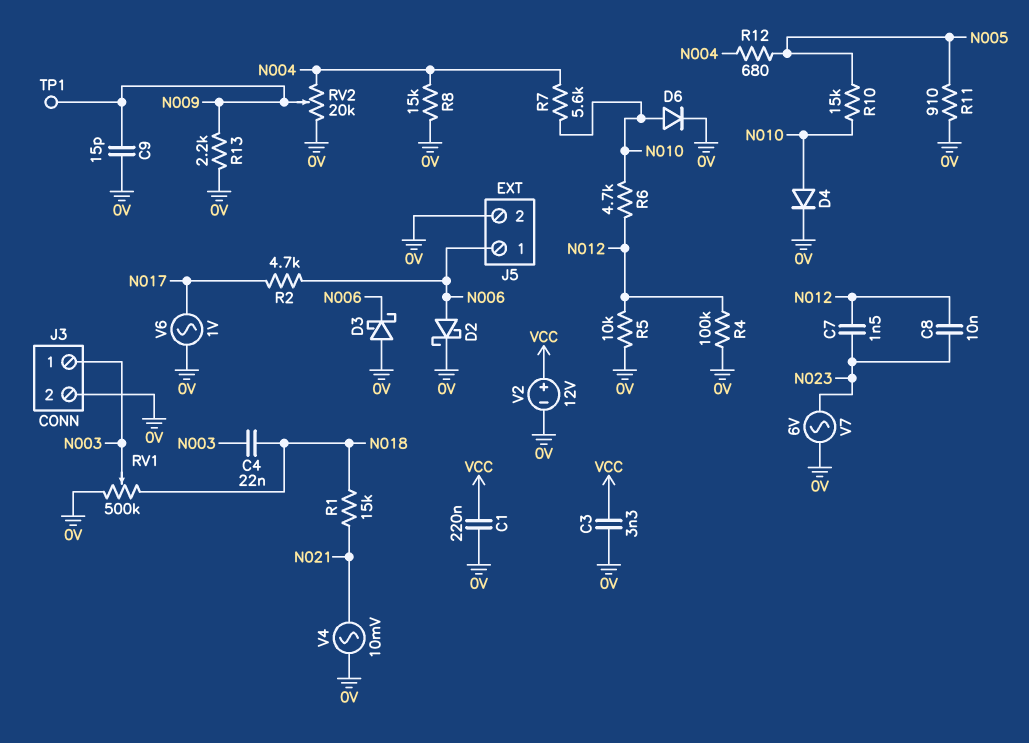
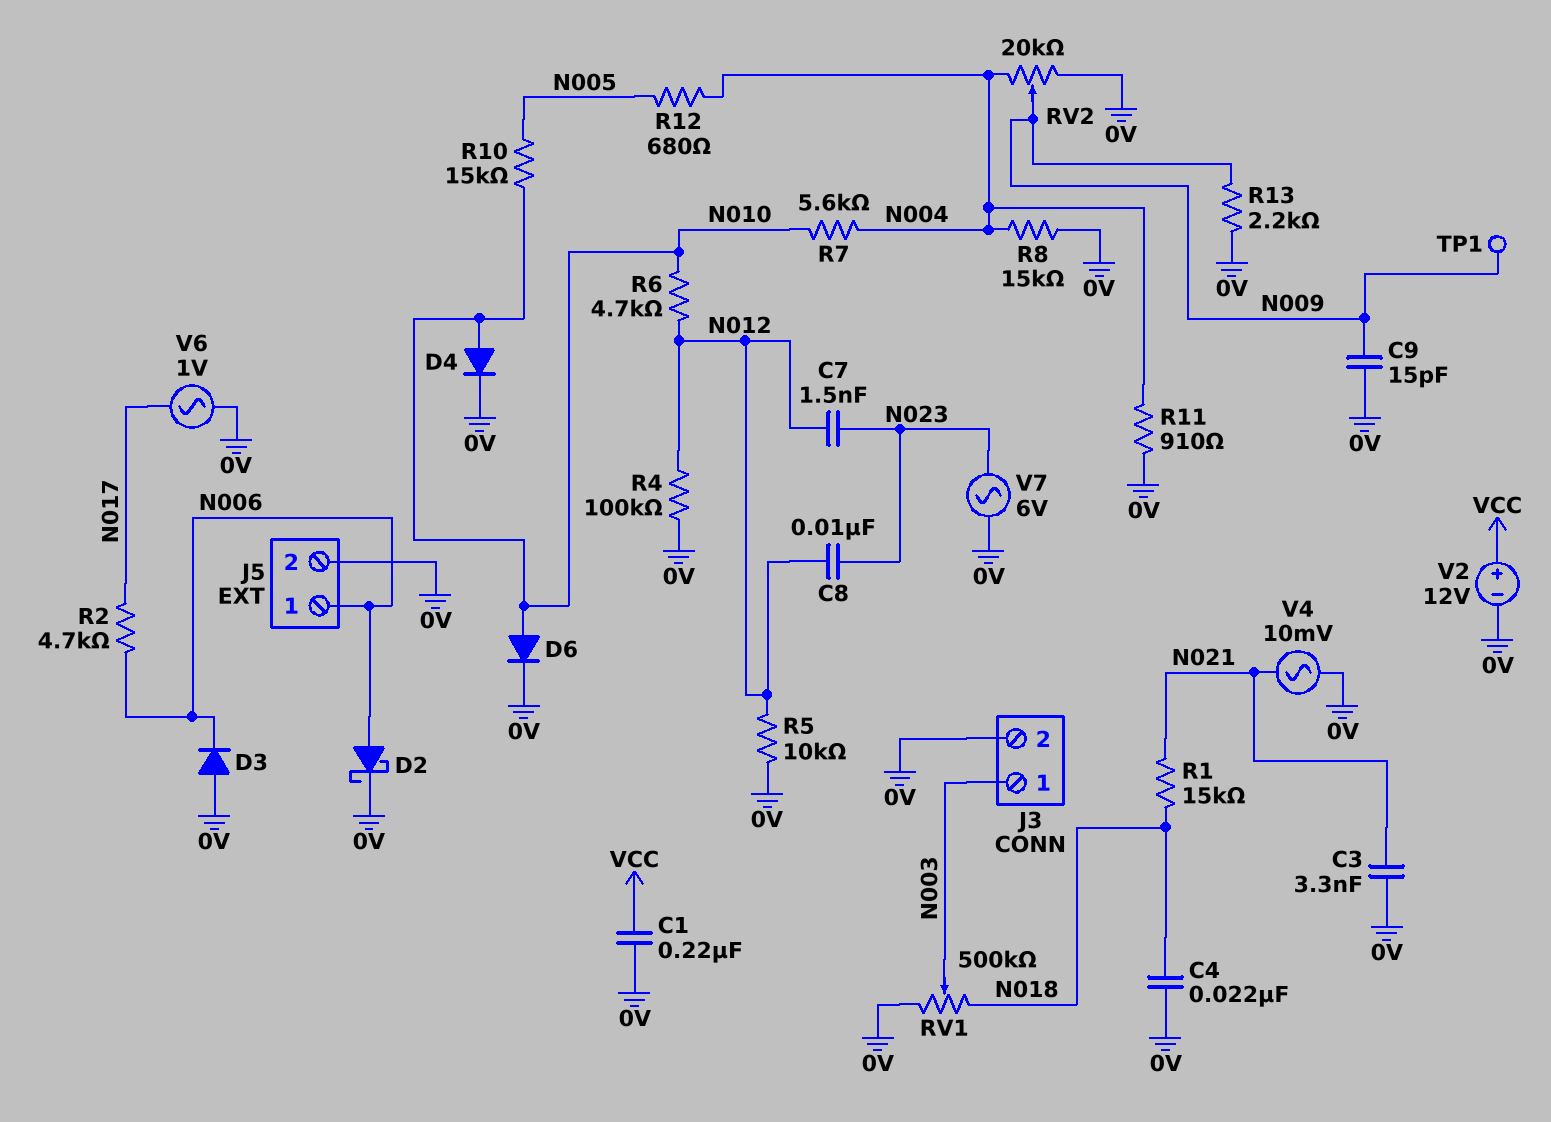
C3: 3.3nF (0V, VCC) -> 3.3nF (0V, N021)
C4: 22nF (N003, N018) -> 22nF (0V, N018)
D3: schottky (A 0V, K N006) -> diode (A 0V, K N006)
R11: 910 (0V, N005) -> 910 (0V, N004)

